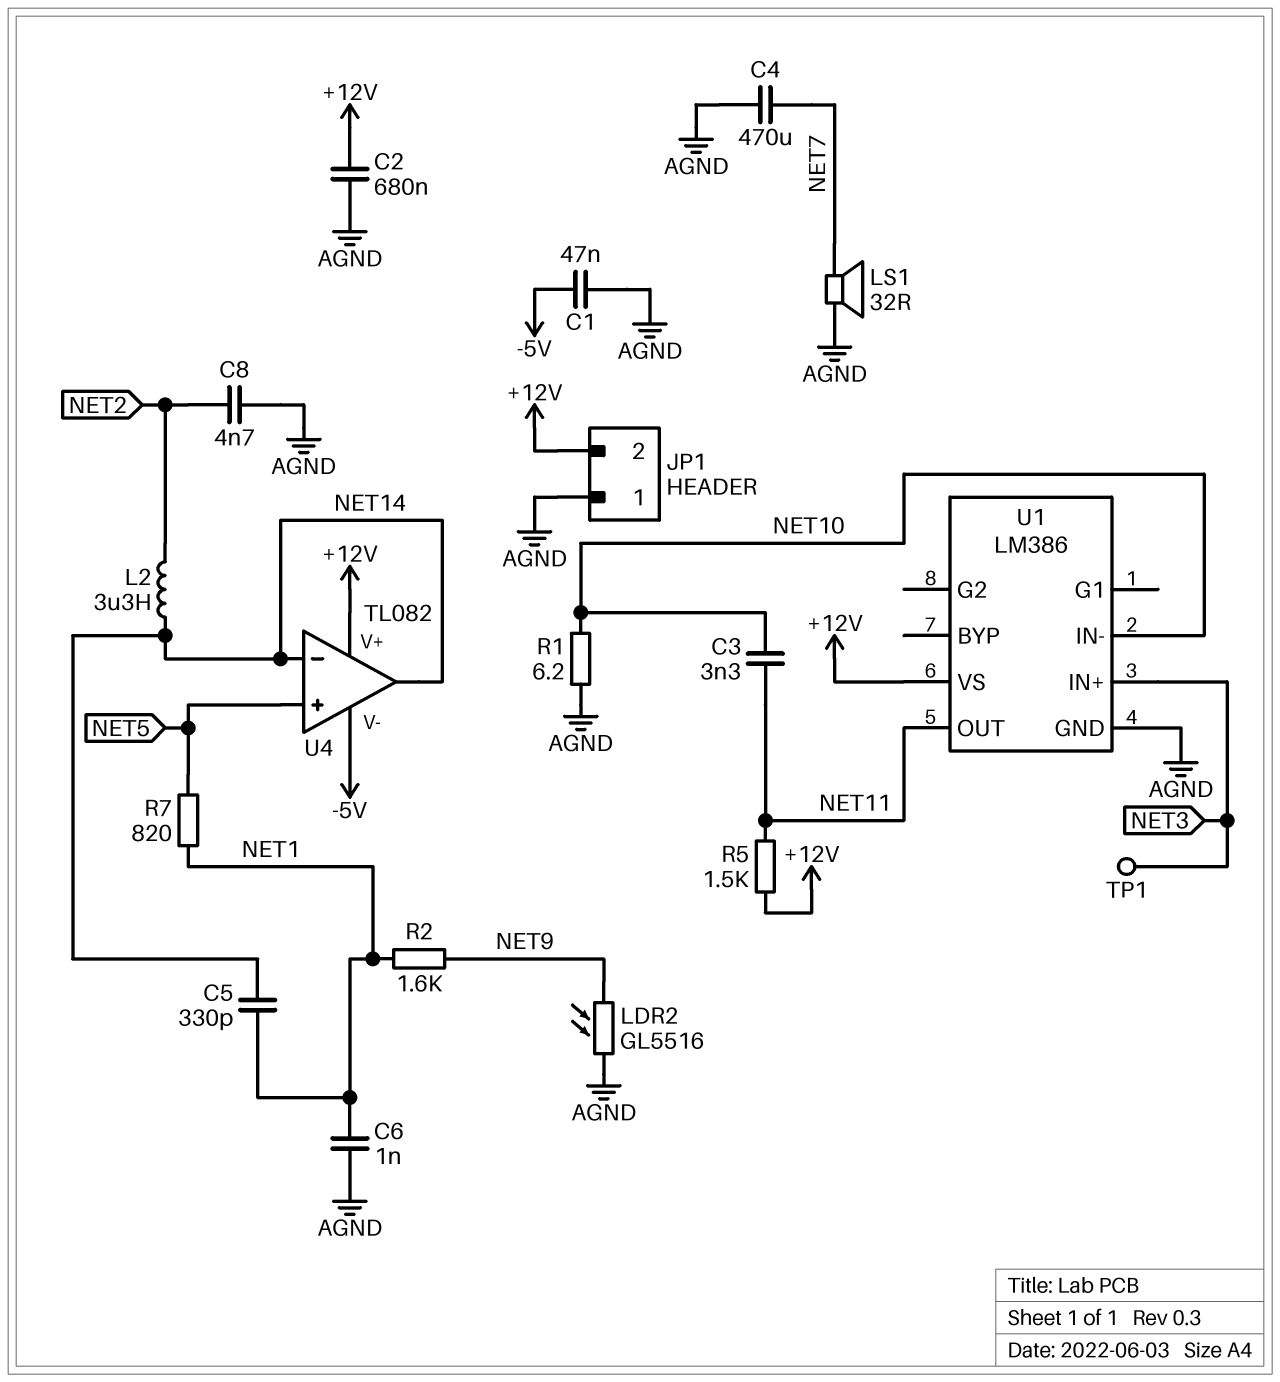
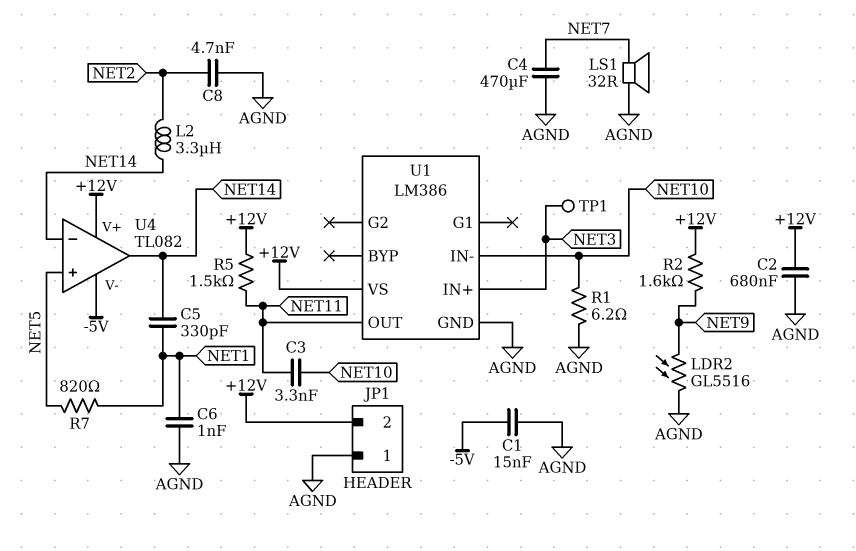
C1: 47nF (-5V, AGND) -> 15nF (-5V, AGND)
R2: 1.6k (NET1, NET9) -> 1.6k (+12V, NET9)

